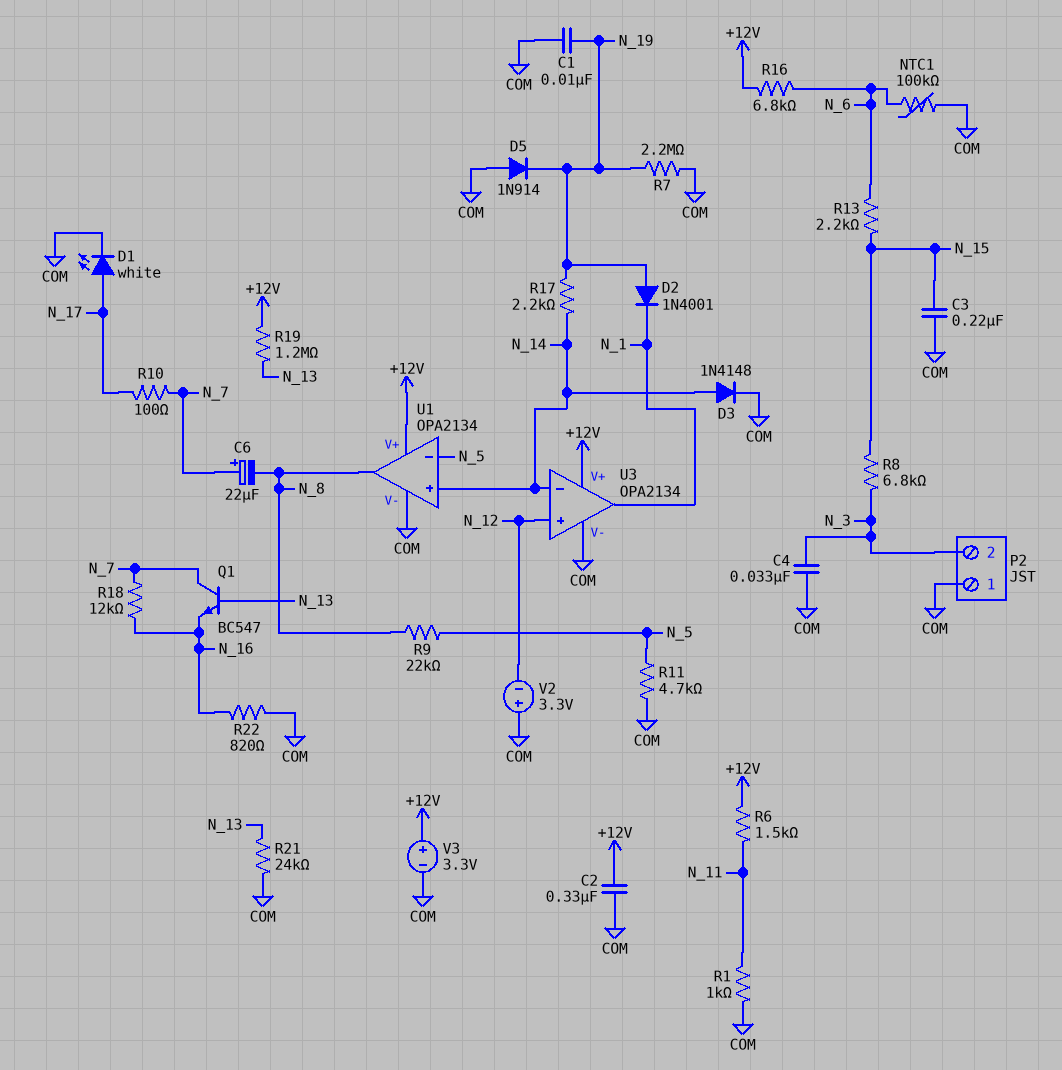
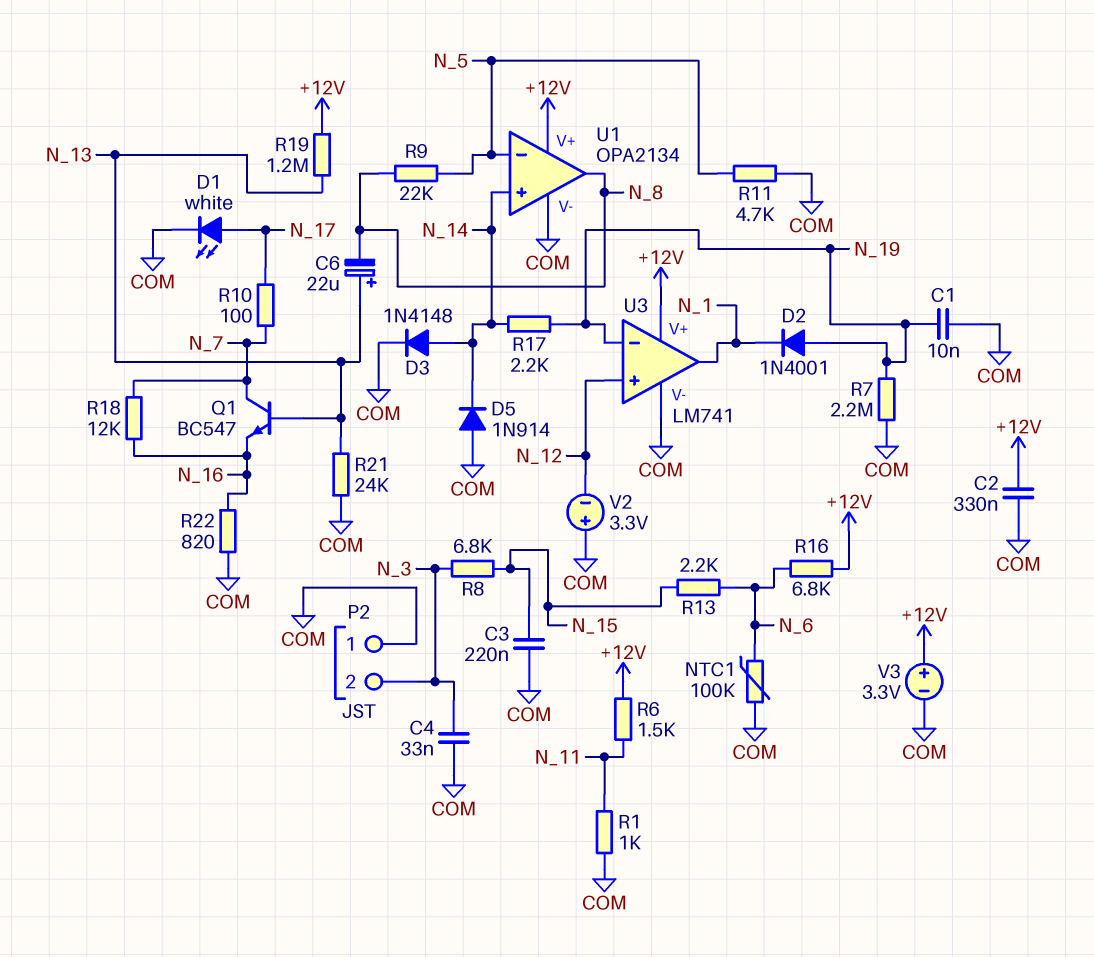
C6: 22uF (plus N_7, minus N_8) -> 22uF (plus N_13, minus N_8)
D5: diode 1N914 (A COM, K N_19) -> diode 1N914 (A COM, K N_14)
U3: OPA2134 -> LM741
U3 pin in-: N_14 -> N_19

